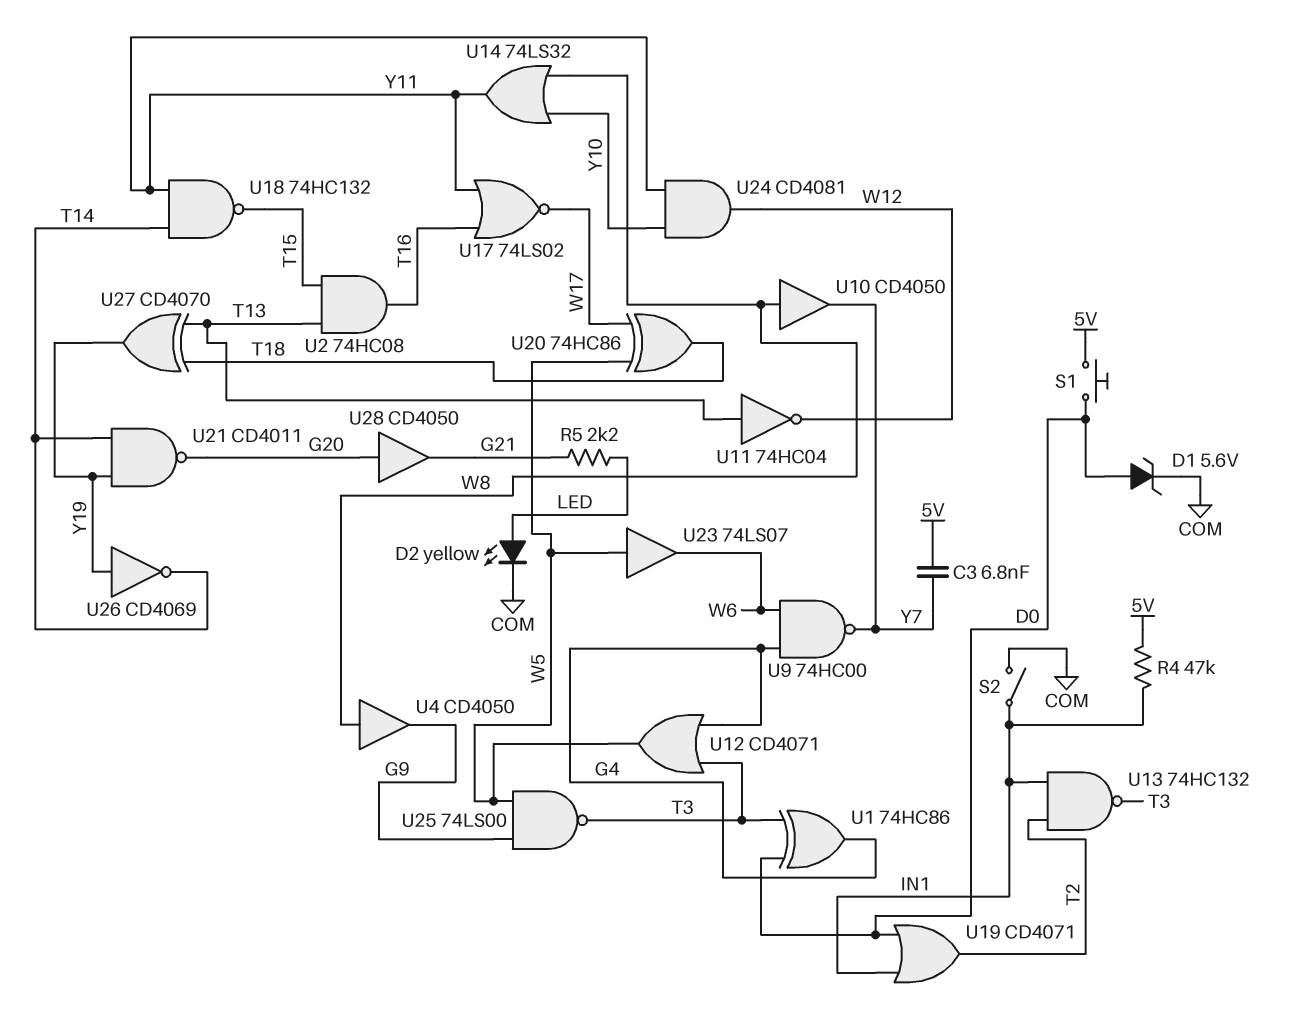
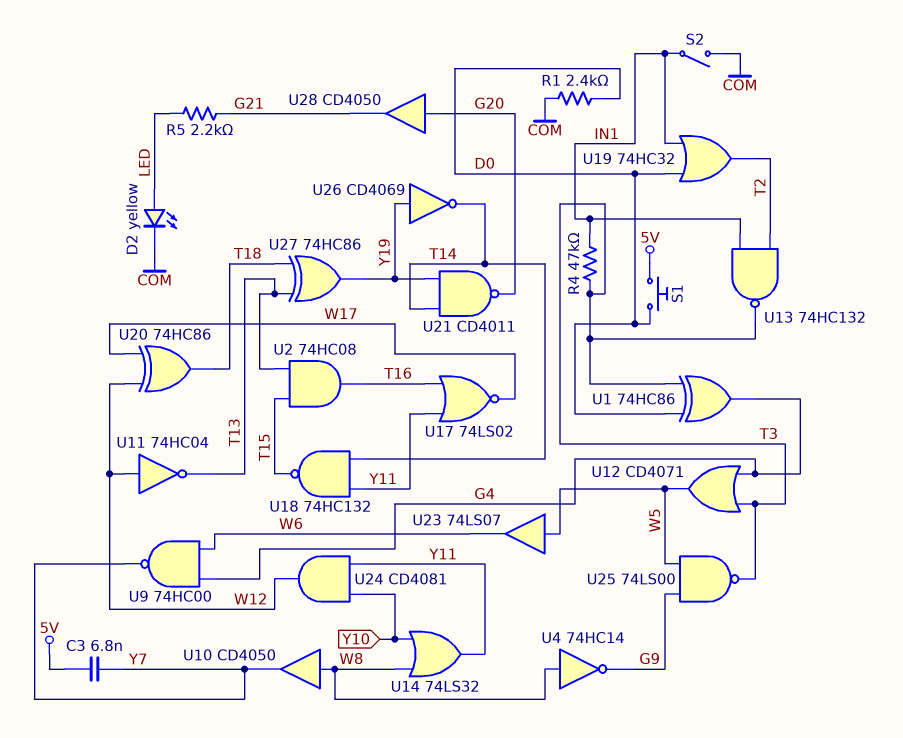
D1: zener 5.6V (A D0, K COM) -> none
R1: none -> 2.4k (COM, D0)
R4: 47k (5V, IN1) -> 47k (IN1, T3)
U4: buffer CD4050 (in W8, out G9) -> NOT 74HC14 (in W8, out G9)
U11: NOT 74HC04 (in T13, out W12) -> NOT 74HC04 (in W12, out T13)
U19: OR CD4071 (in D0, in IN1, out T2) -> OR 74HC32 (in D0, in IN1, out T2)
U20: XOR 74HC86 (in W5, in W17, out T18) -> XOR 74HC86 (in W12, in W17, out T18)
U27: XOR CD4070 (in T13, in T18, out Y19) -> XOR 74HC86 (in T13, in T18, out Y19)

